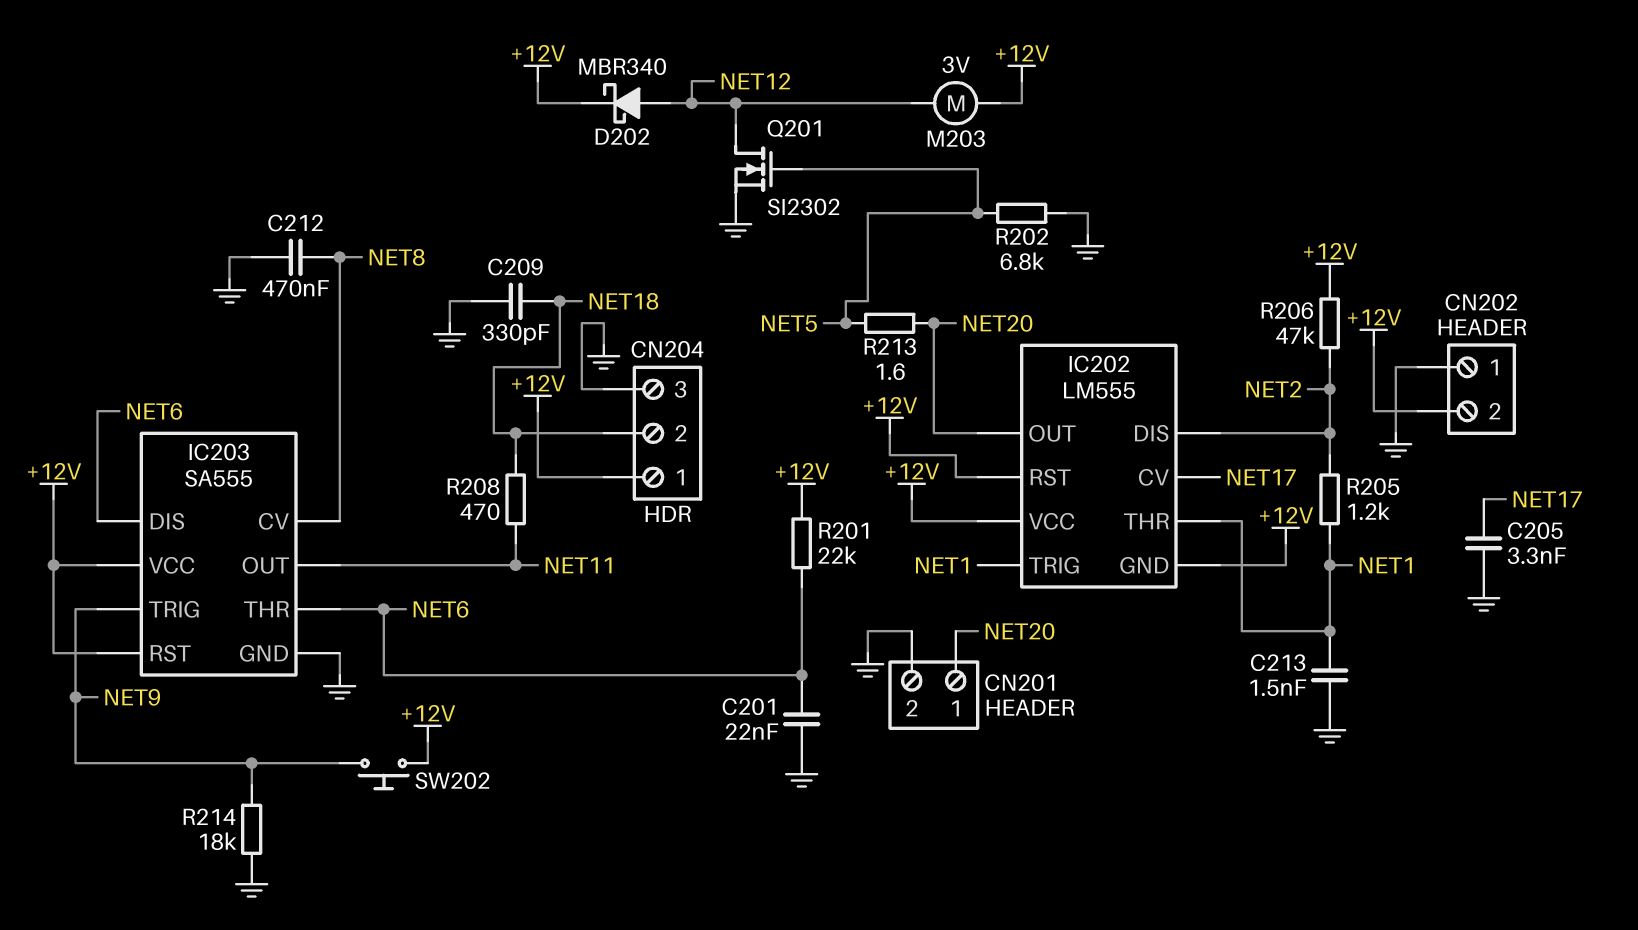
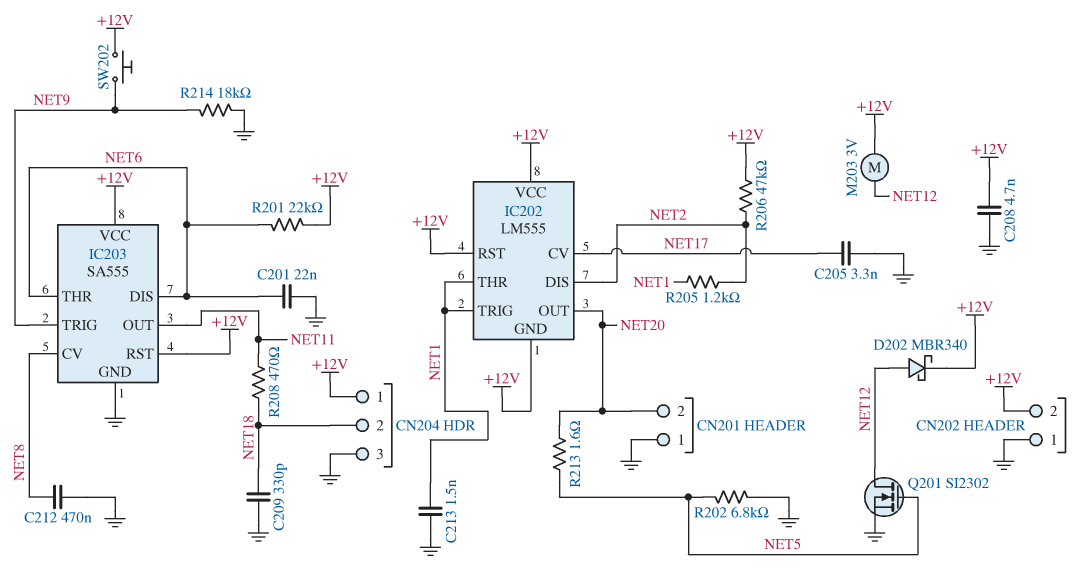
C208: none -> 4.7nF (+12V, GND)
CN201 pin 1: NET20 -> GND
CN201 pin 2: GND -> NET20

